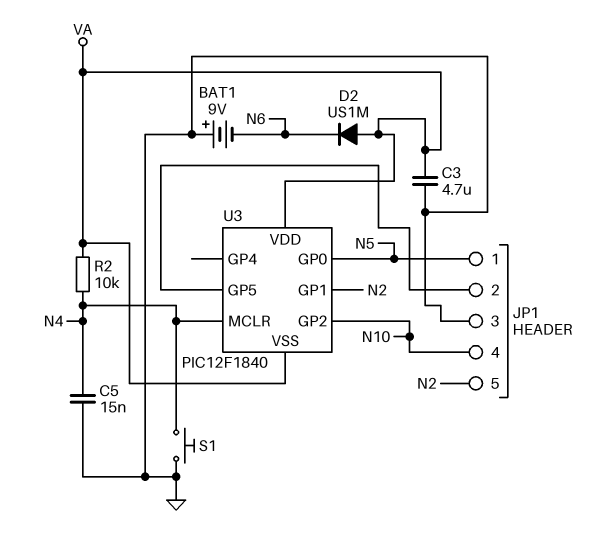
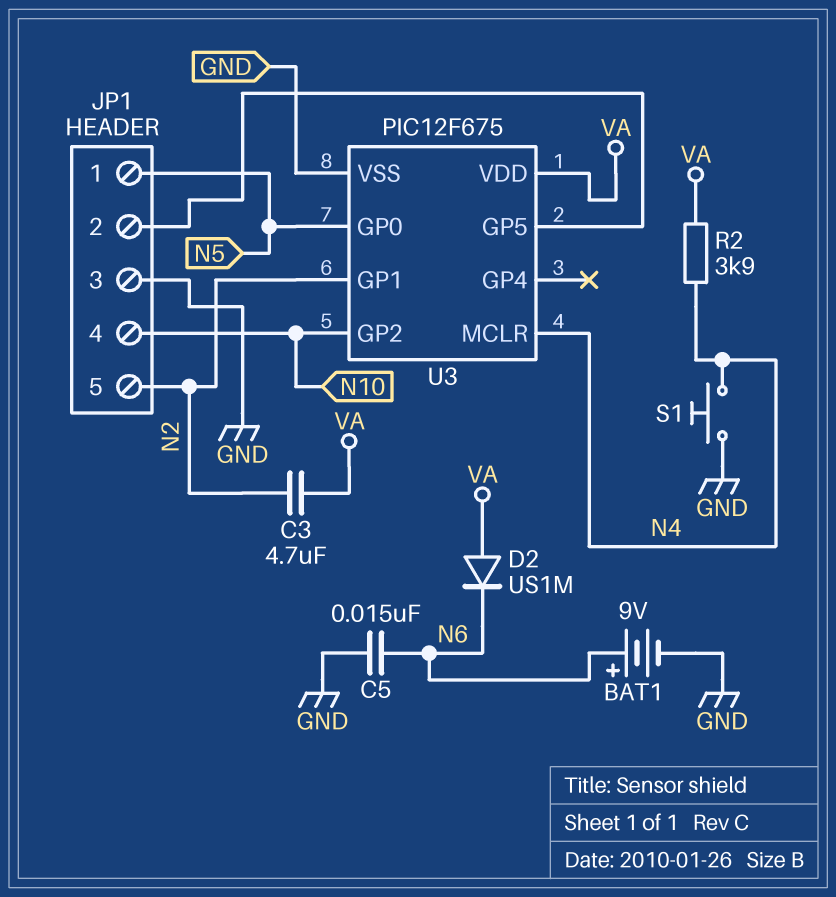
BAT1: 9V (plus GND, minus N6) -> 9V (plus N6, minus GND)
C3: 4.7uF (GND, VA) -> 4.7uF (N2, VA)
C5: 15nF (GND, N4) -> 15nF (GND, N6)
R2: 10k (N4, VA) -> 3.9k (N4, VA)
U3: PIC12F1840 -> PIC12F675
U3 pin VSS: VA -> GND

